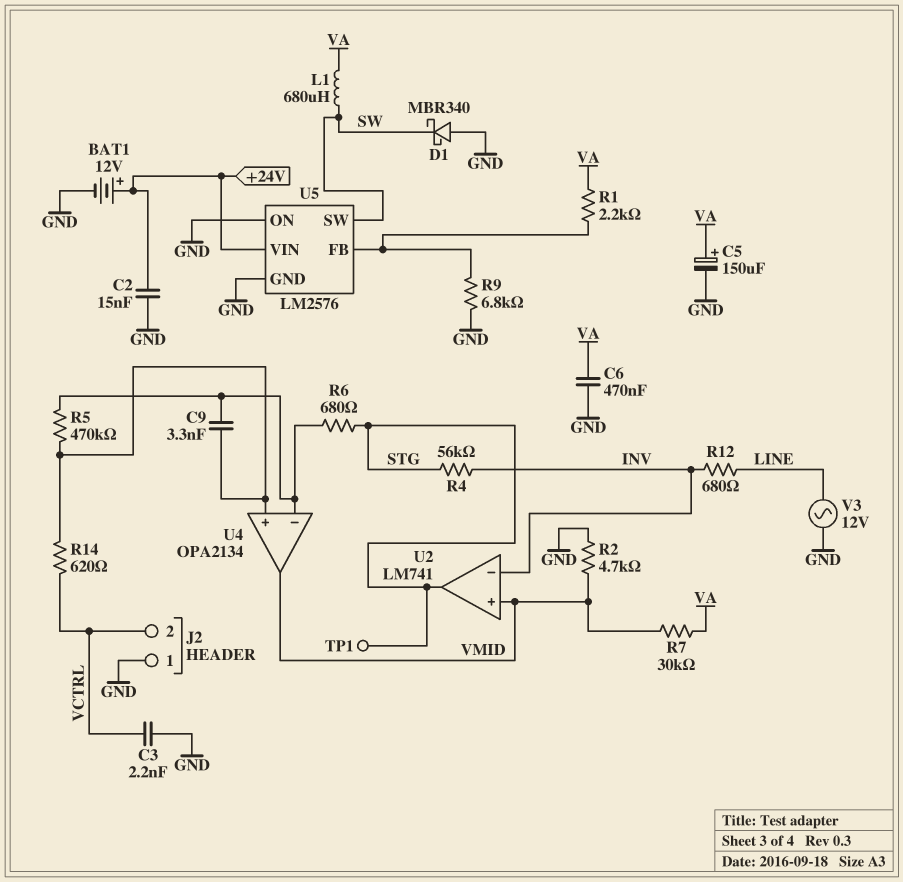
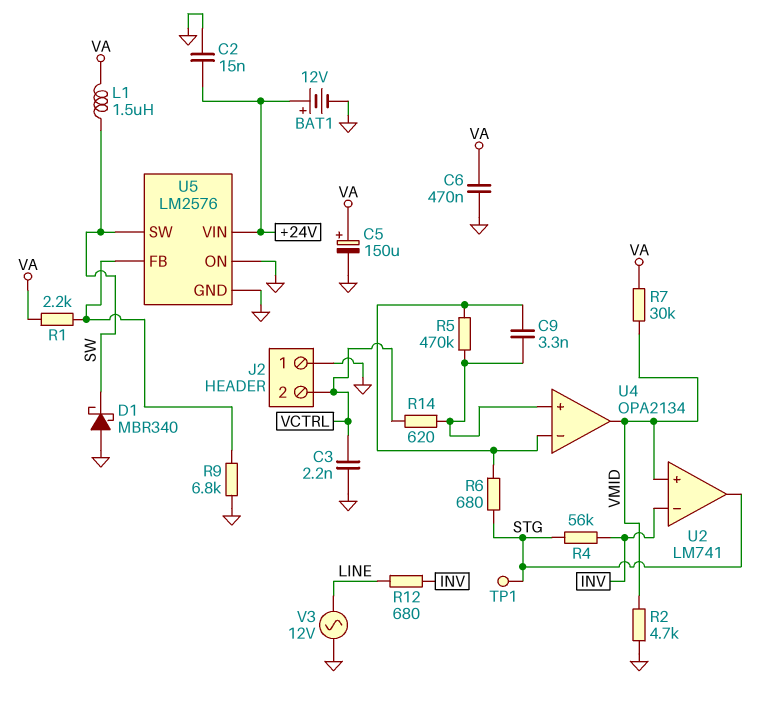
L1: 680uH (SW, VA) -> 1.5uH (SW, VA)

